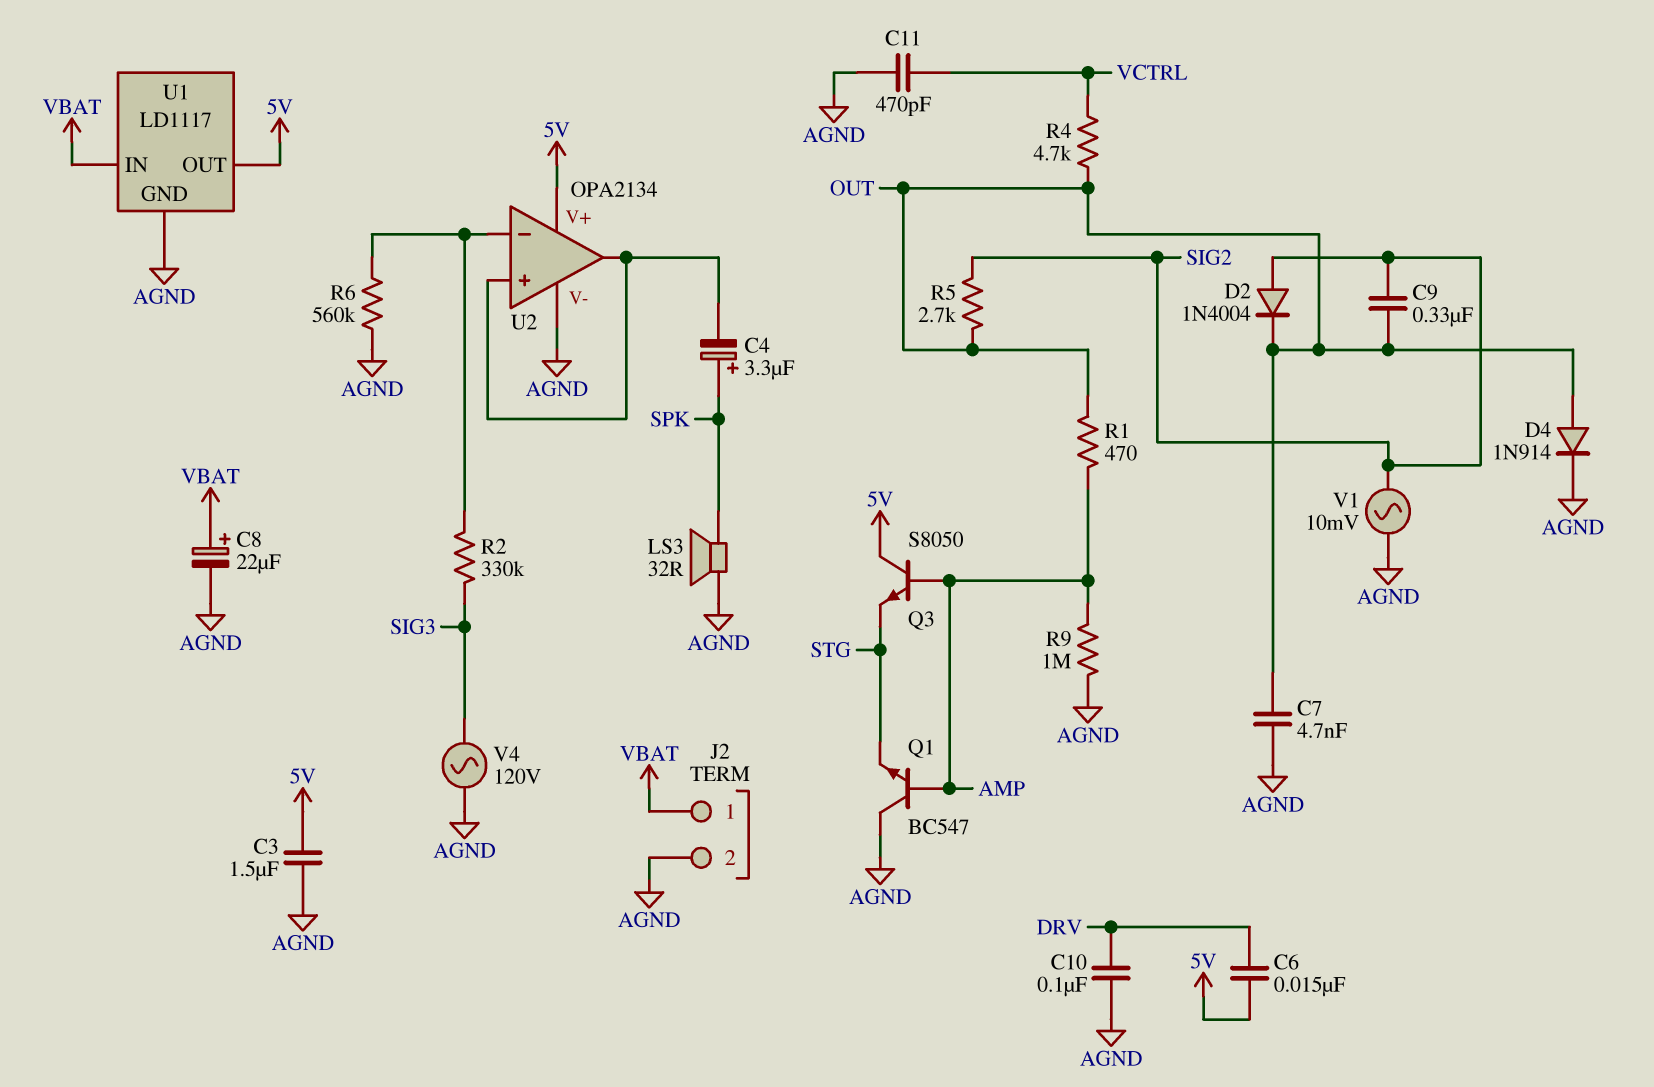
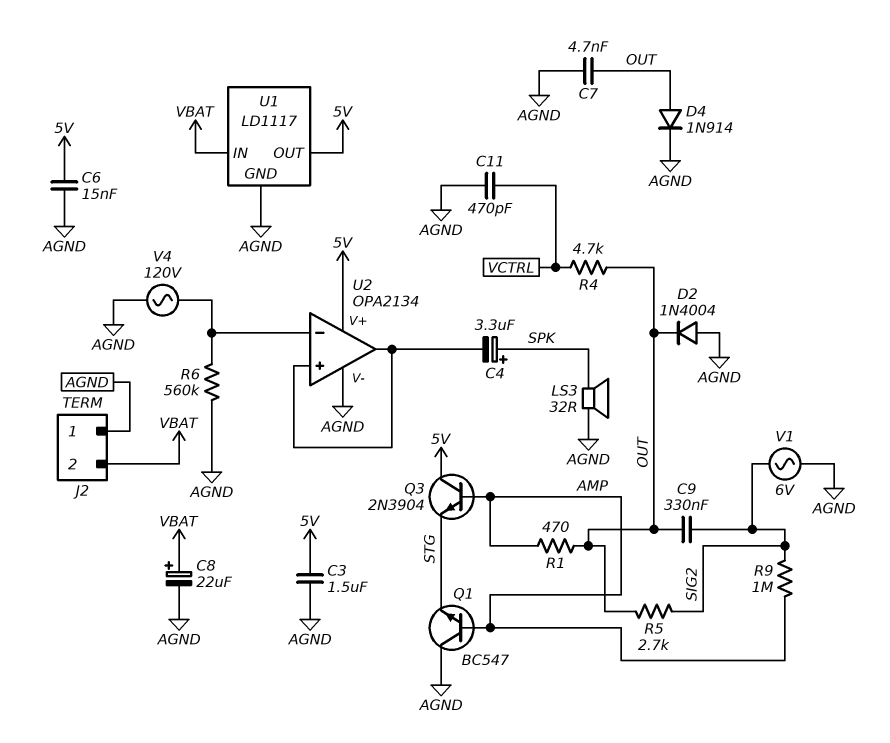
C6: 15nF (5V, DRV) -> 15nF (5V, AGND)
C10: 100nF (AGND, DRV) -> none
D2: diode 1N4004 (A SIG2, K OUT) -> diode 1N4004 (A AGND, K OUT)
J2 pin 1: VBAT -> AGND
J2 pin 2: AGND -> VBAT
Q3: NPN S8050 (B AMP, C 5V, E STG) -> NPN 2N3904 (B AMP, C 5V, E STG)
R2: 330k (SIG3, U2/in-) -> none
R9: 1M (AGND, AMP) -> 1M (AMP, SIG2)
V1: AC 10mV (AGND, SIG2) -> AC 6V (AGND, SIG2)
V4: AC 120V (AGND, SIG3) -> AC 120V (AGND, U2/in-)

